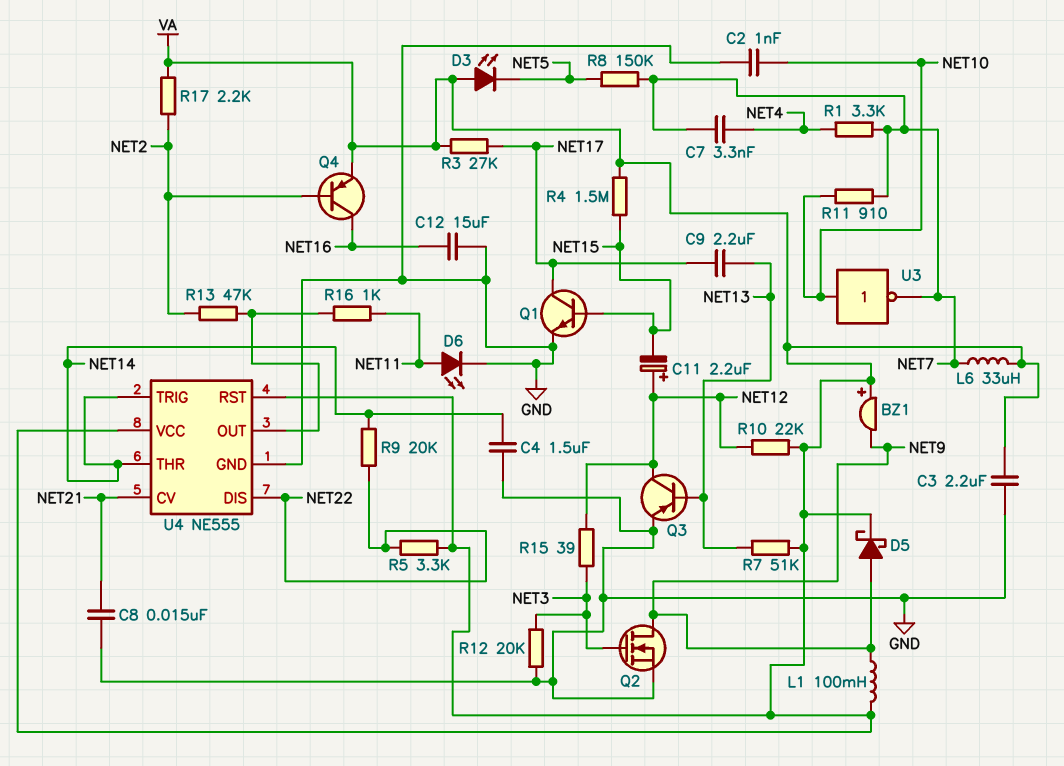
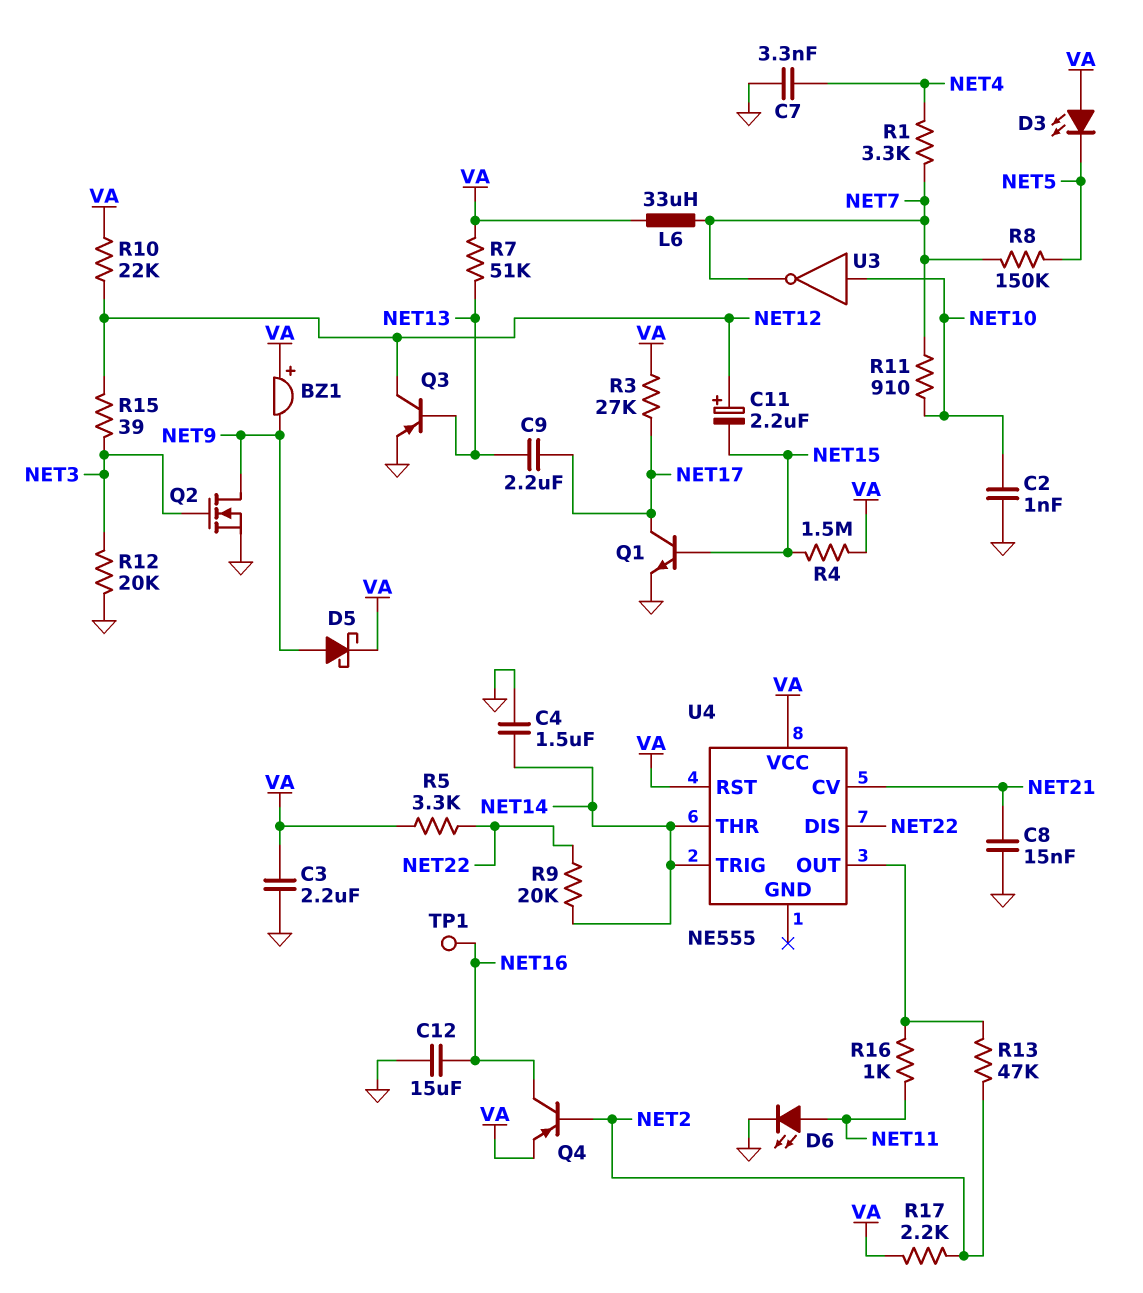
C7: 3.3nF (NET4, NET7) -> 3.3nF (GND, NET4)
L1: 100mH (NET9, VA) -> none
TP1: none -> test point (NET16)
U4 pin GND: GND -> none

